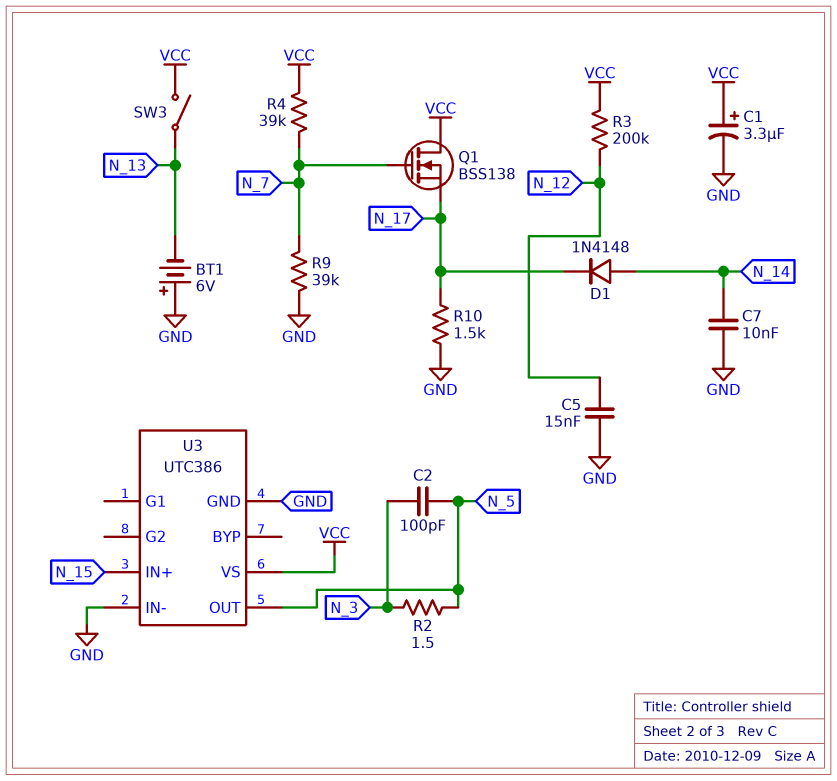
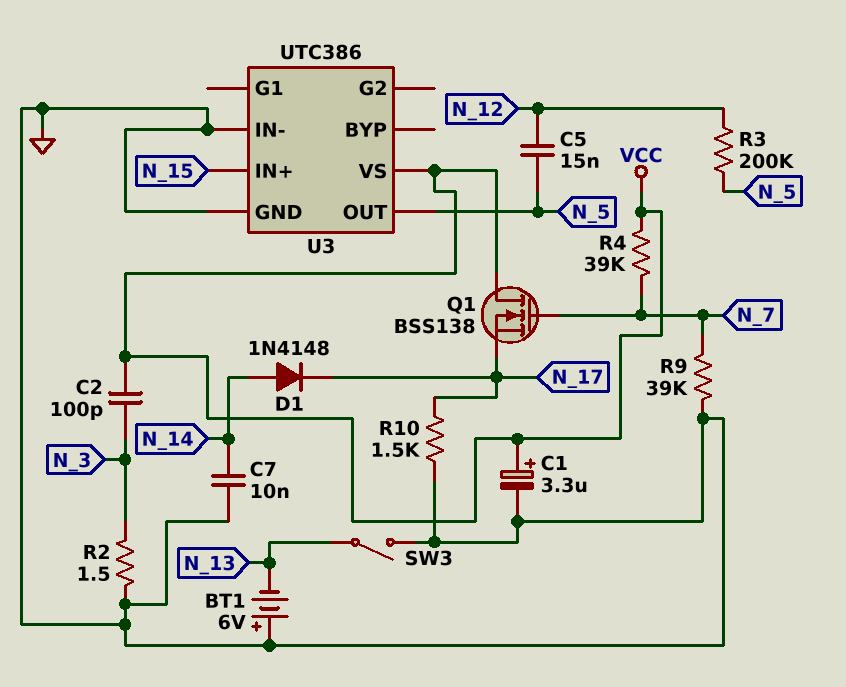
C2: 100pF (N_3, N_5) -> 100pF (N_3, VCC)
C5: 15nF (GND, N_12) -> 15nF (N_5, N_12)
R2: 1.5 (N_3, N_5) -> 1.5 (GND, N_3)
R3: 200k (N_12, VCC) -> 200k (N_5, N_12)
SW3: switch (N_13, VCC) -> switch (GND, N_13)

